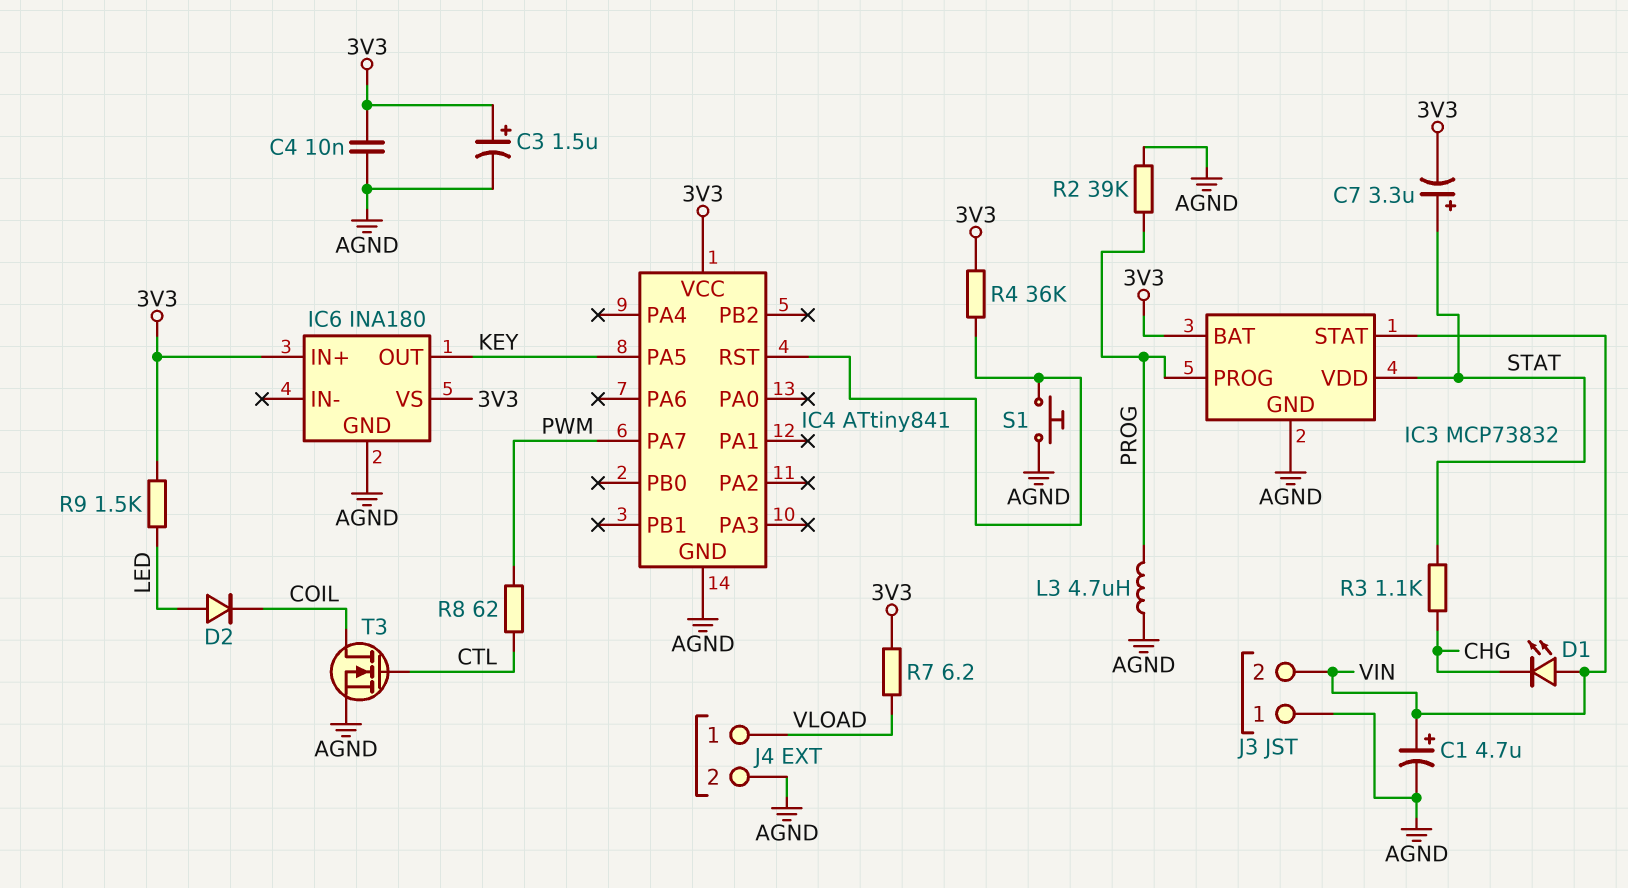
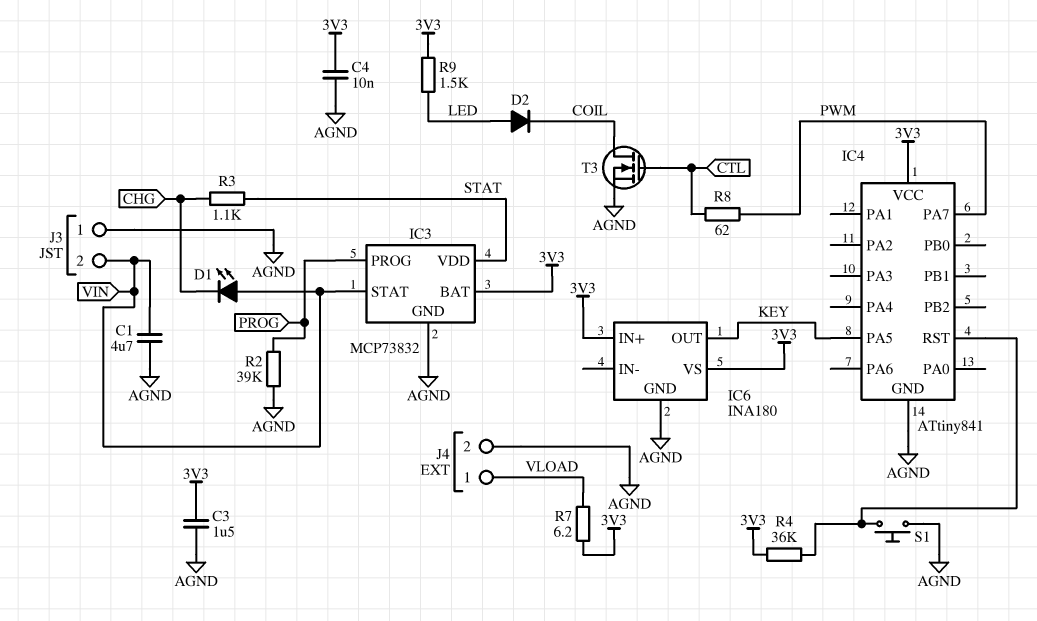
C1: 4.7uF (plus VIN, minus AGND) -> 4.7uF (AGND, VIN)
C3: 1.5uF (plus 3V3, minus AGND) -> 1.5uF (3V3, AGND)
C7: 3.3uF (plus STAT, minus 3V3) -> none
L3: 4.7uH (AGND, PROG) -> none

